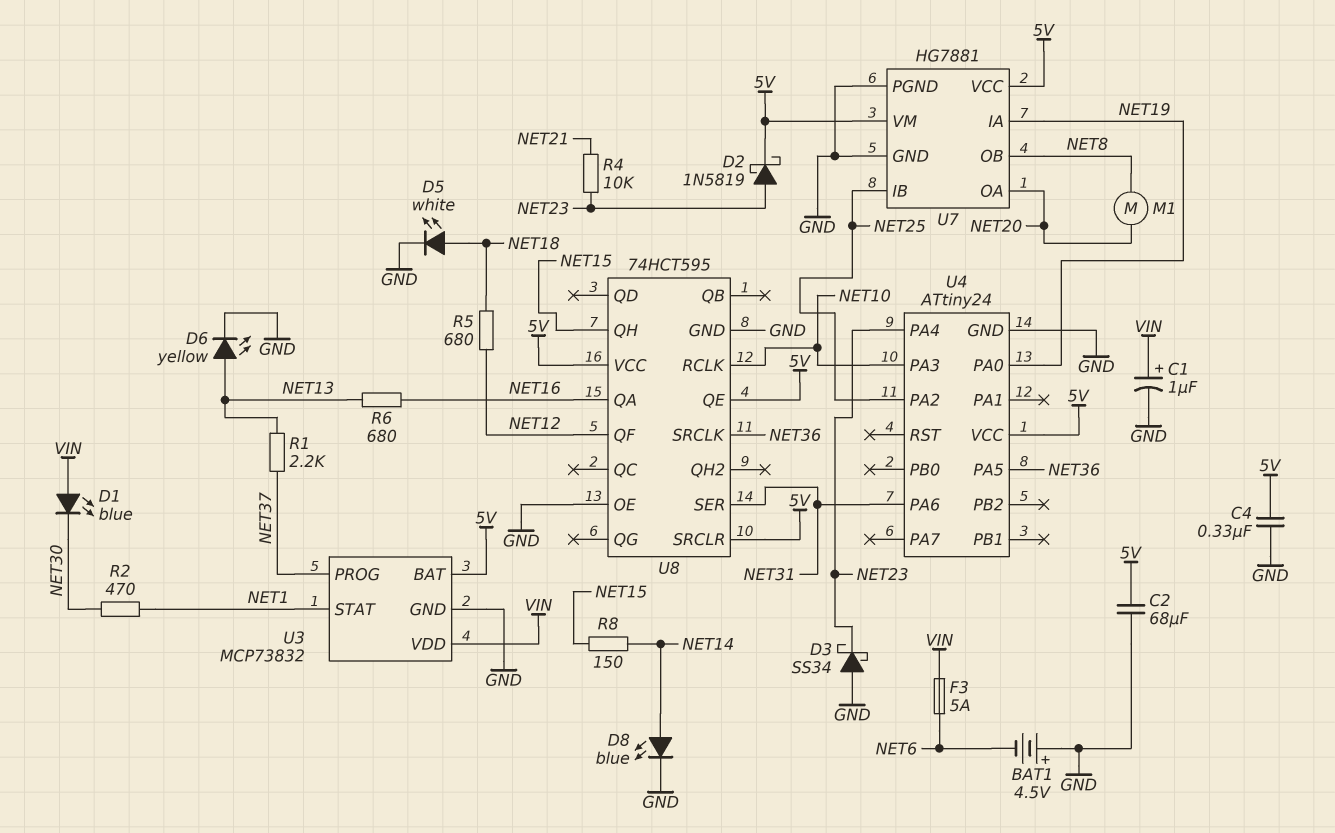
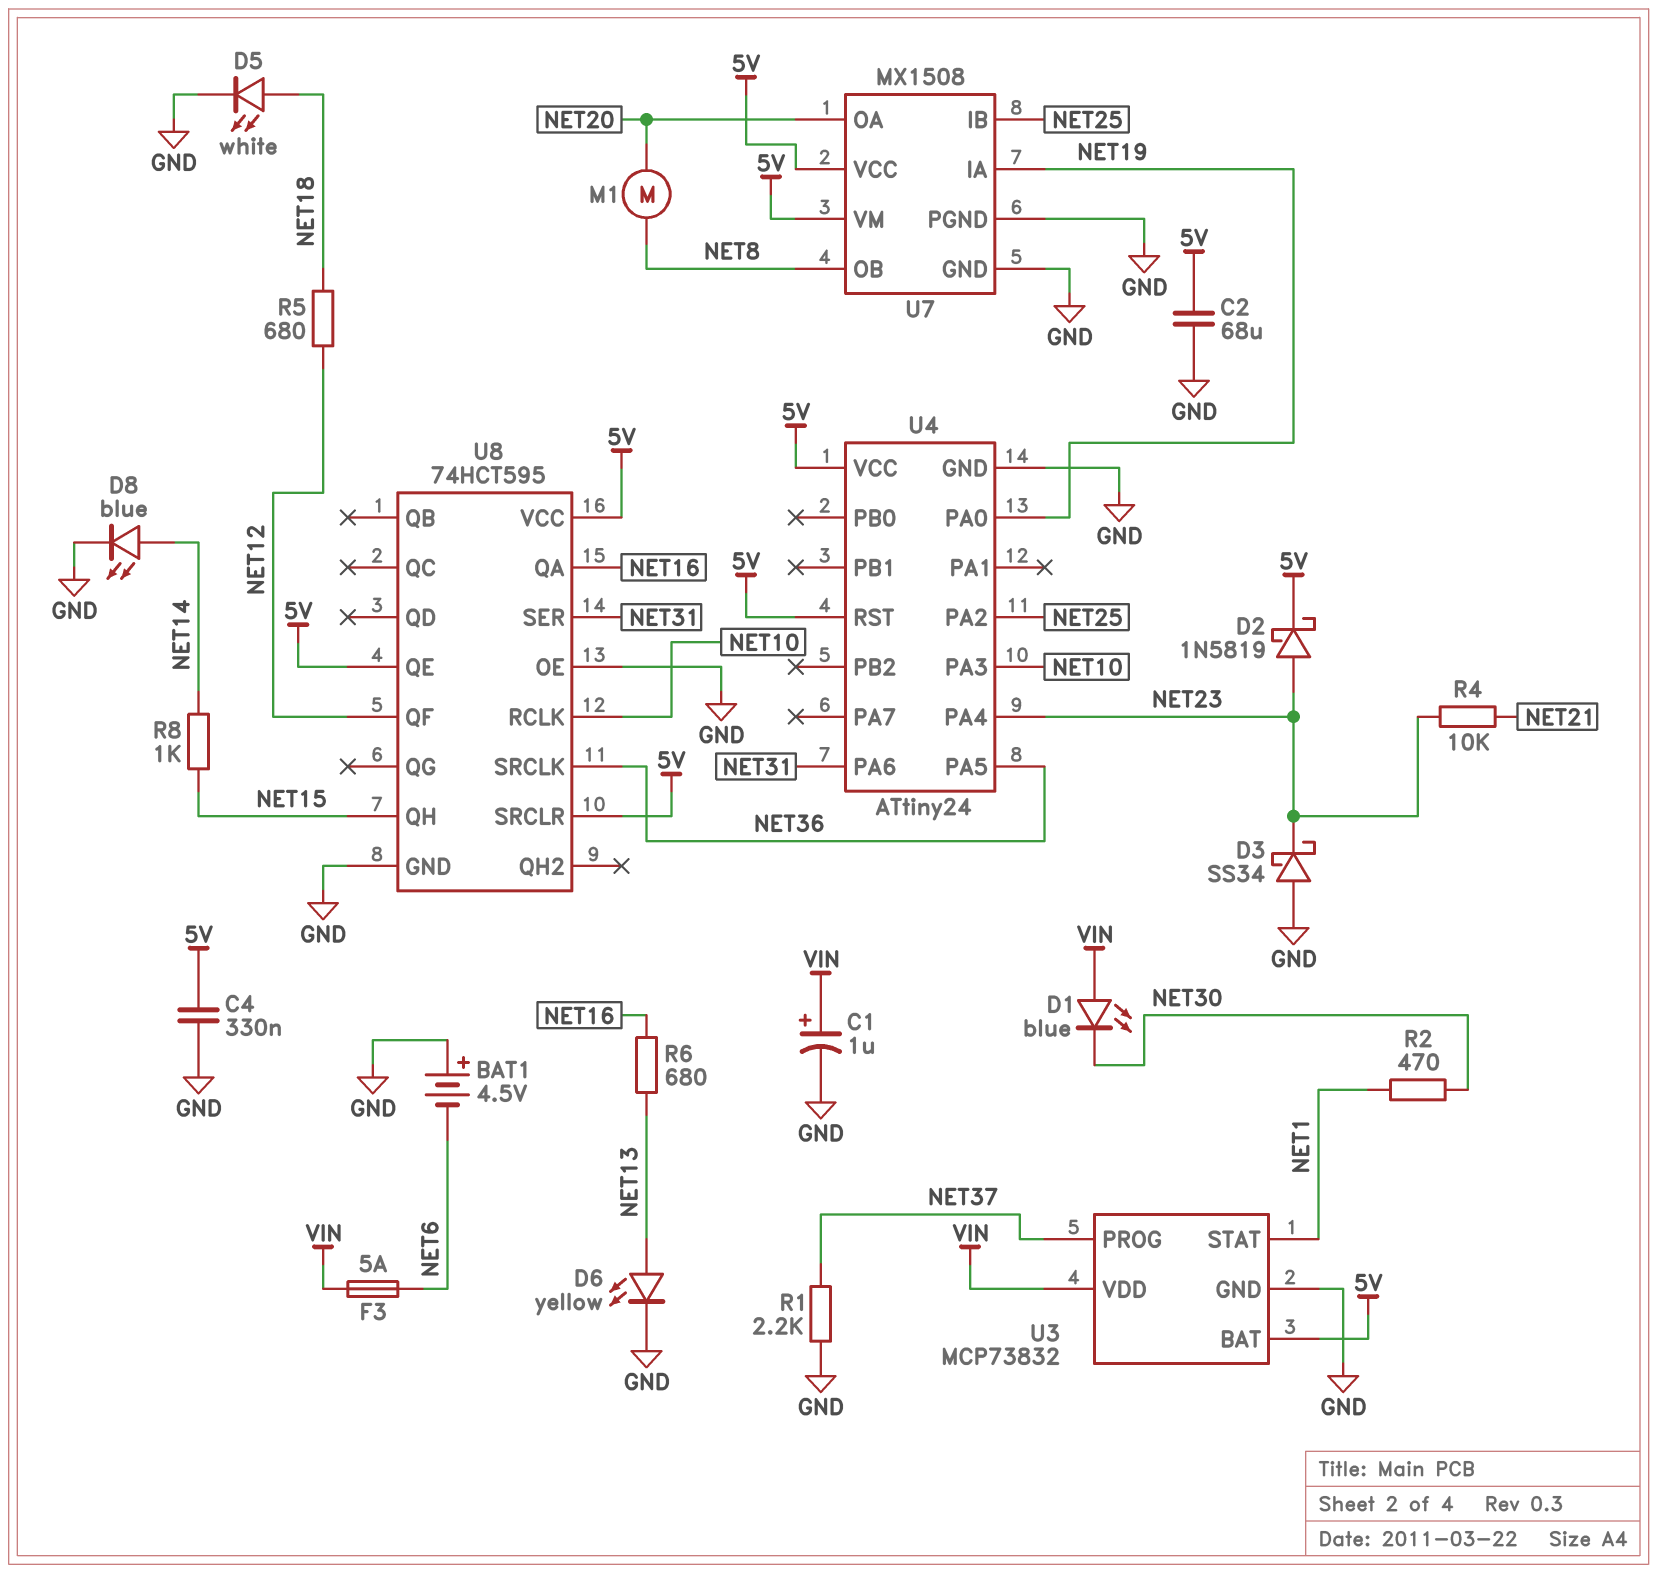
R1: 2.2k (NET13, NET37) -> 2.2k (GND, NET37)
R8: 150 (NET14, NET15) -> 1k (NET14, NET15)
U4 pin RST: none -> 5V
U7: HG7881 -> MX1508

